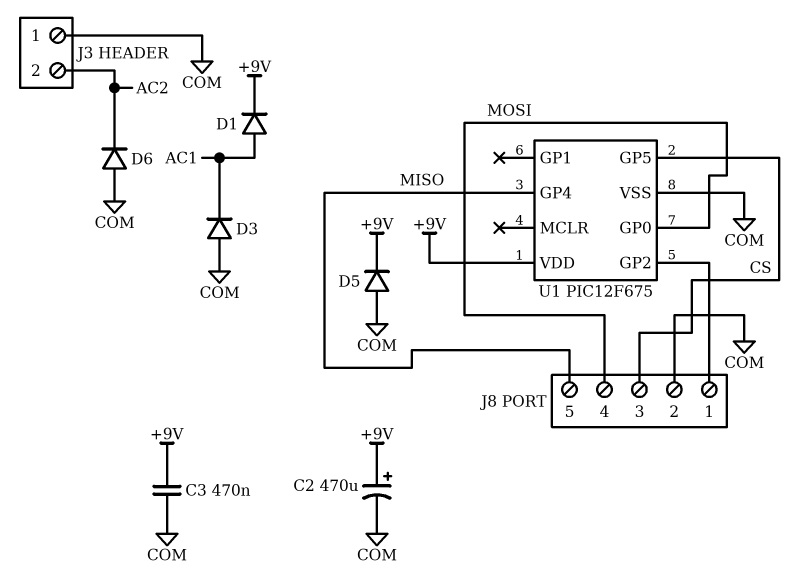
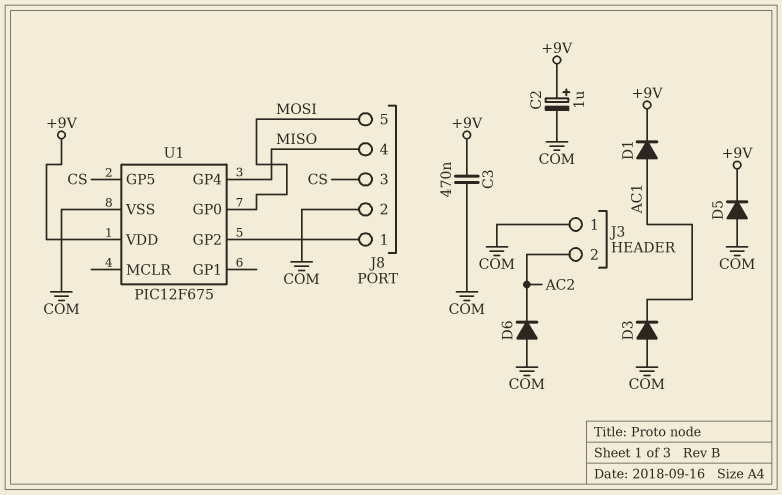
C2: 470uF (plus +9V, minus COM) -> 1uF (plus +9V, minus COM)
J8 pin 4: MOSI -> MISO
J8 pin 5: MISO -> MOSI

